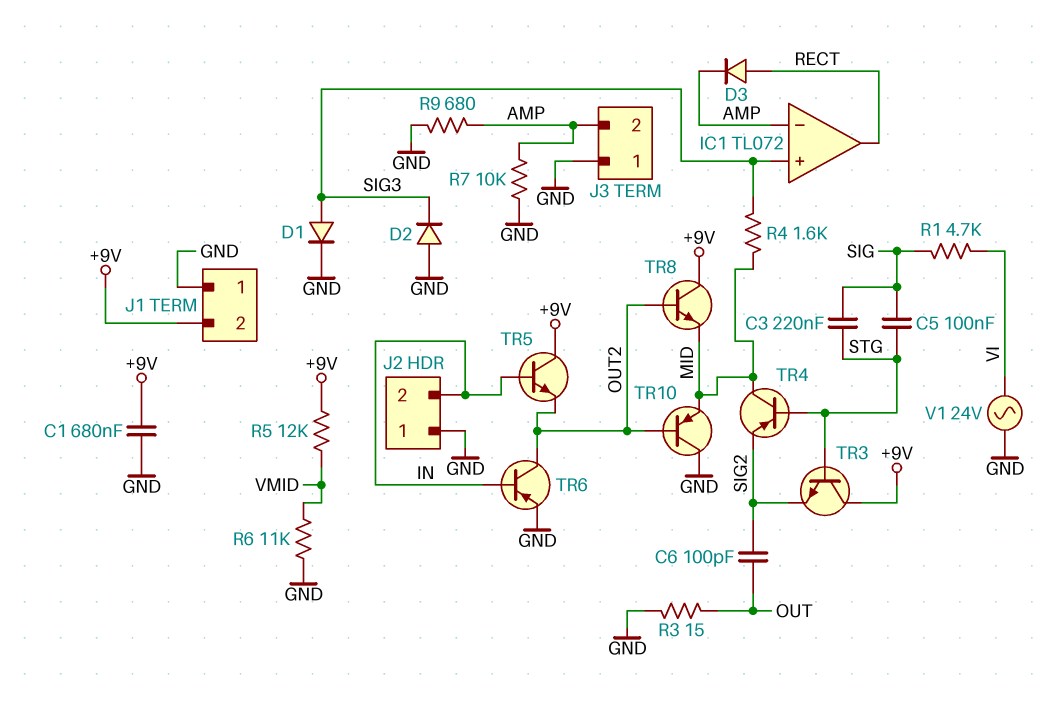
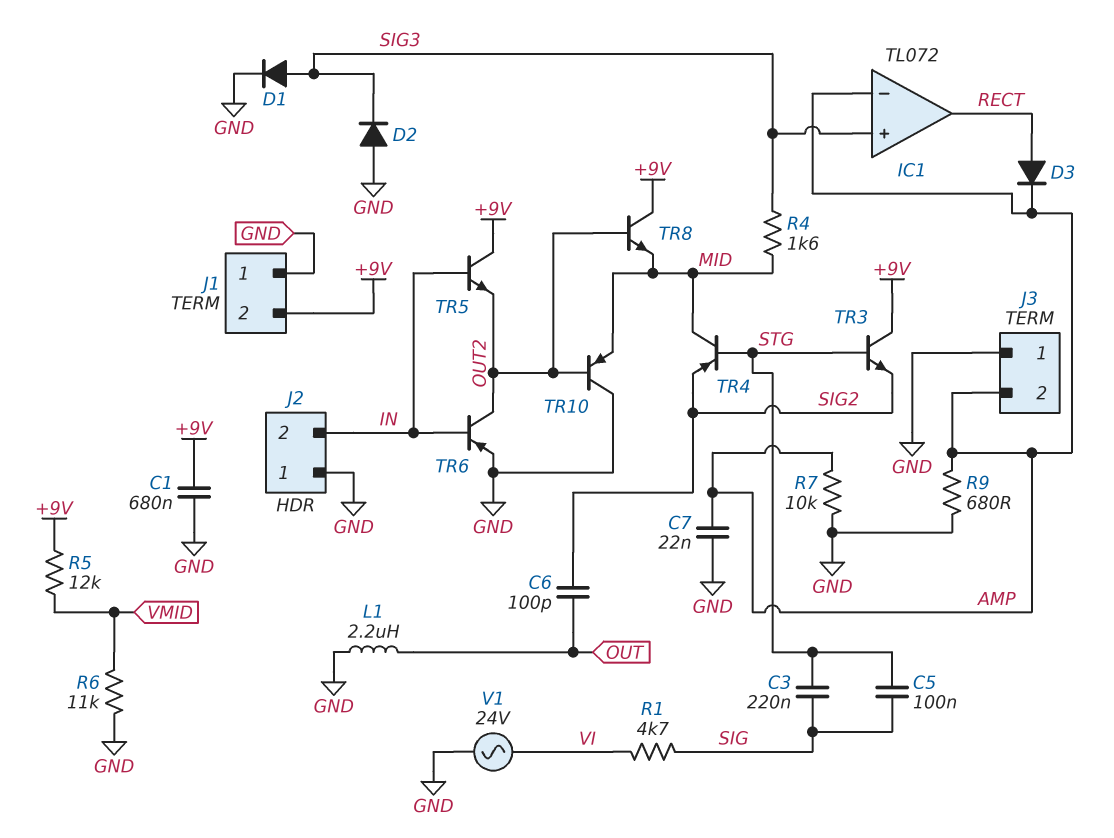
C7: none -> 22nF (AMP, GND)
L1: none -> 2.2uH (GND, OUT)
R3: 15 (GND, OUT) -> none

